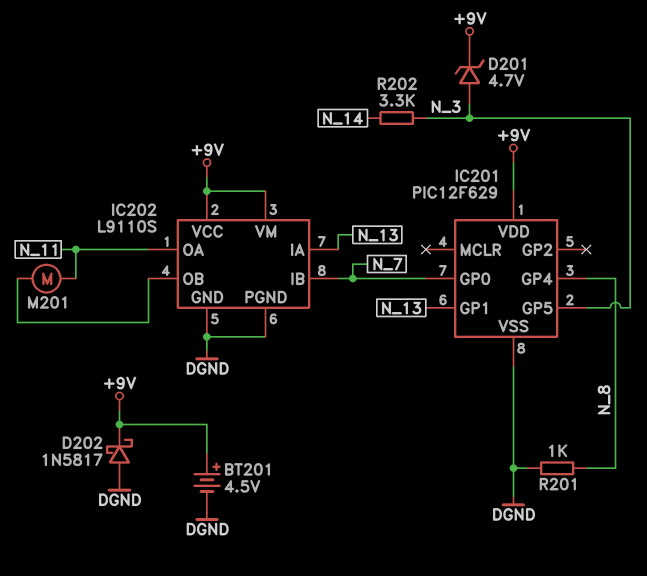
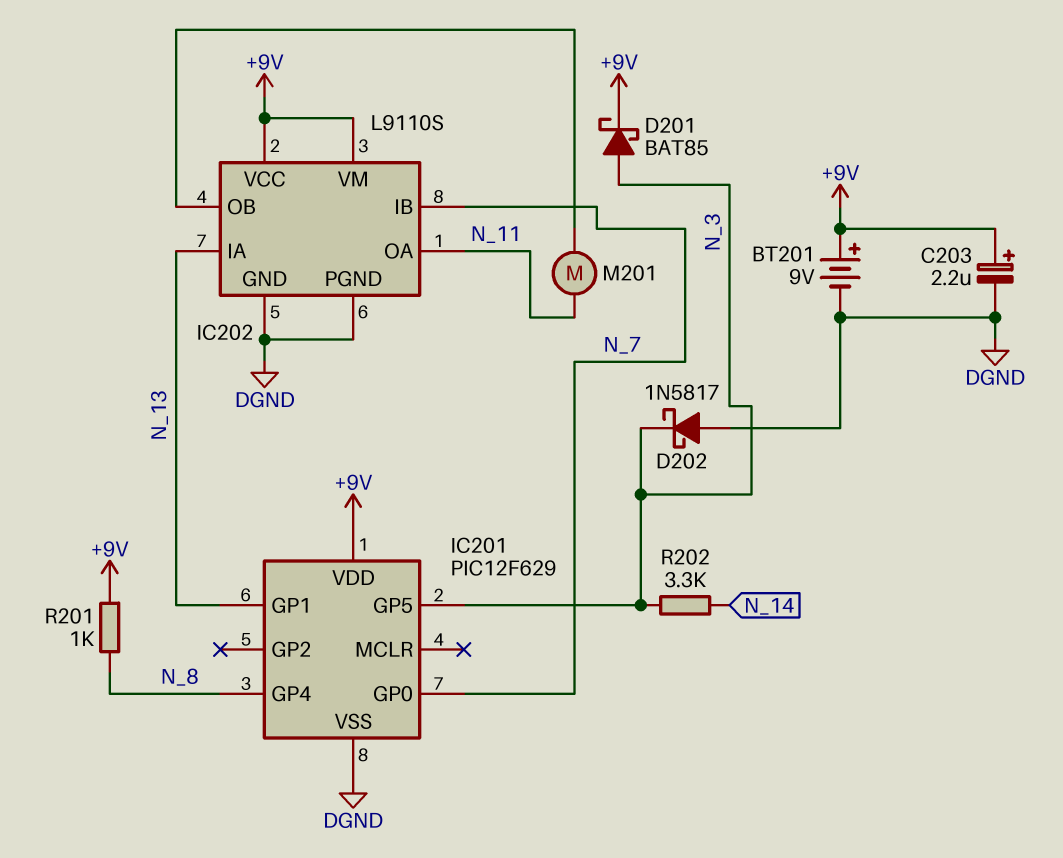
BT201: 4.5V (plus +9V, minus DGND) -> 9V (plus +9V, minus DGND)
C203: none -> 2.2uF (plus +9V, minus DGND)
D201: zener 4.7V (A N_3, K +9V) -> schottky BAT85 (A N_3, K +9V)
D202: schottky 1N5817 (A DGND, K +9V) -> schottky 1N5817 (A DGND, K N_3)
R201: 1k (DGND, N_8) -> 1k (+9V, N_8)

